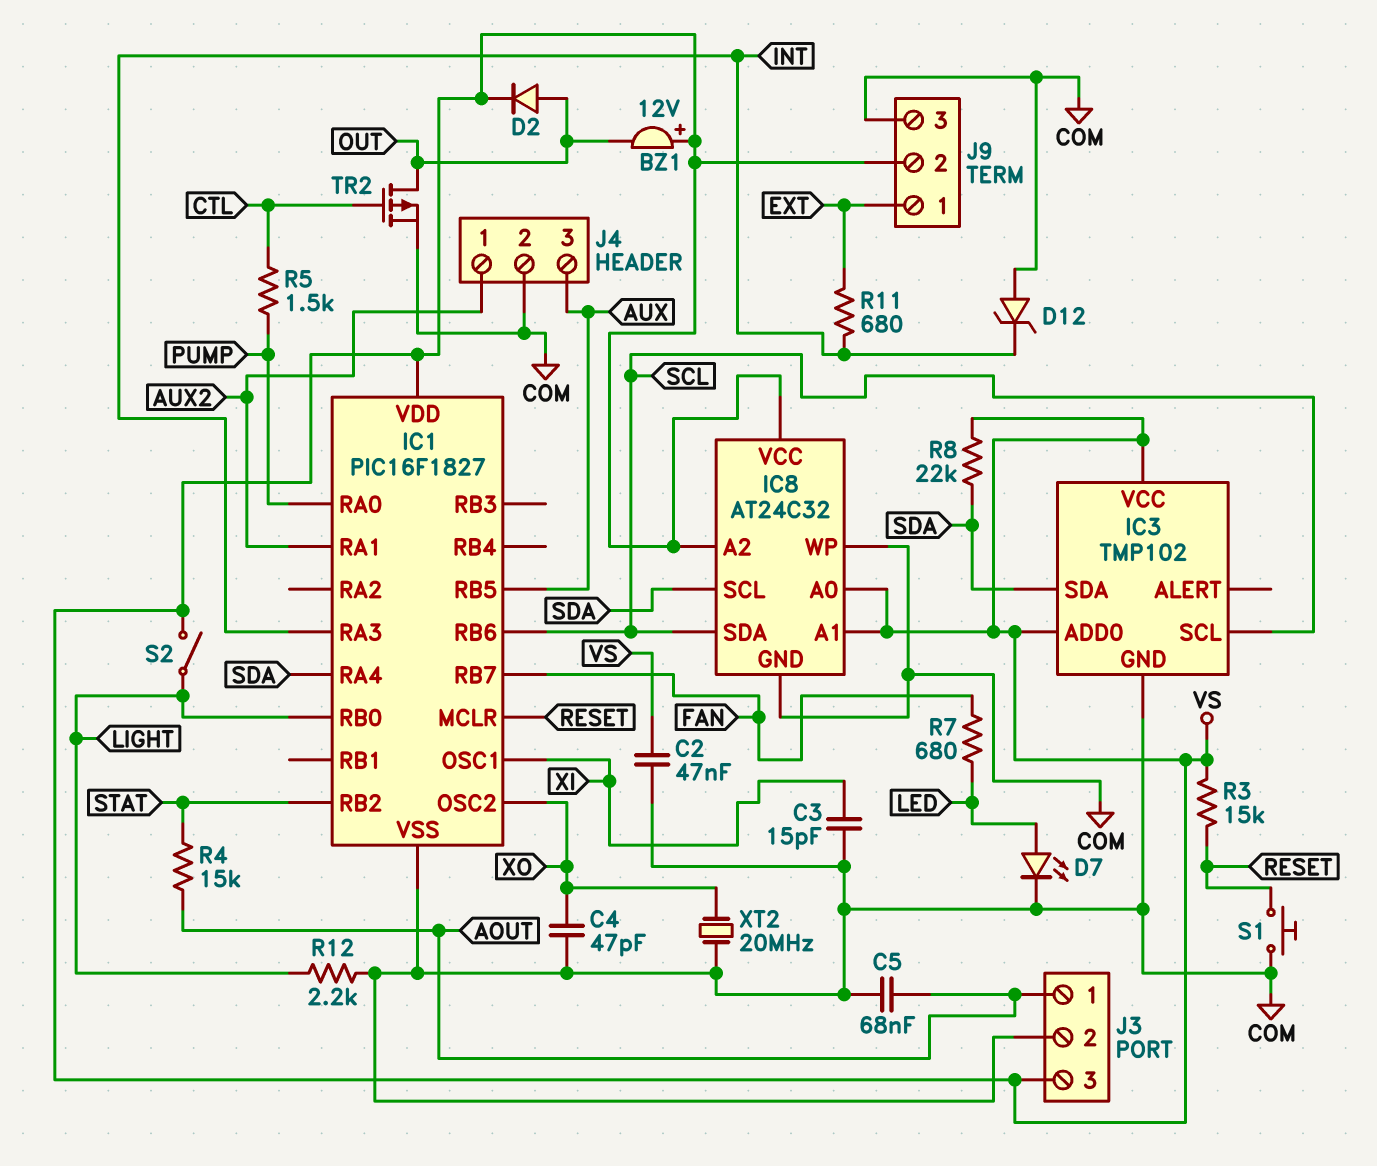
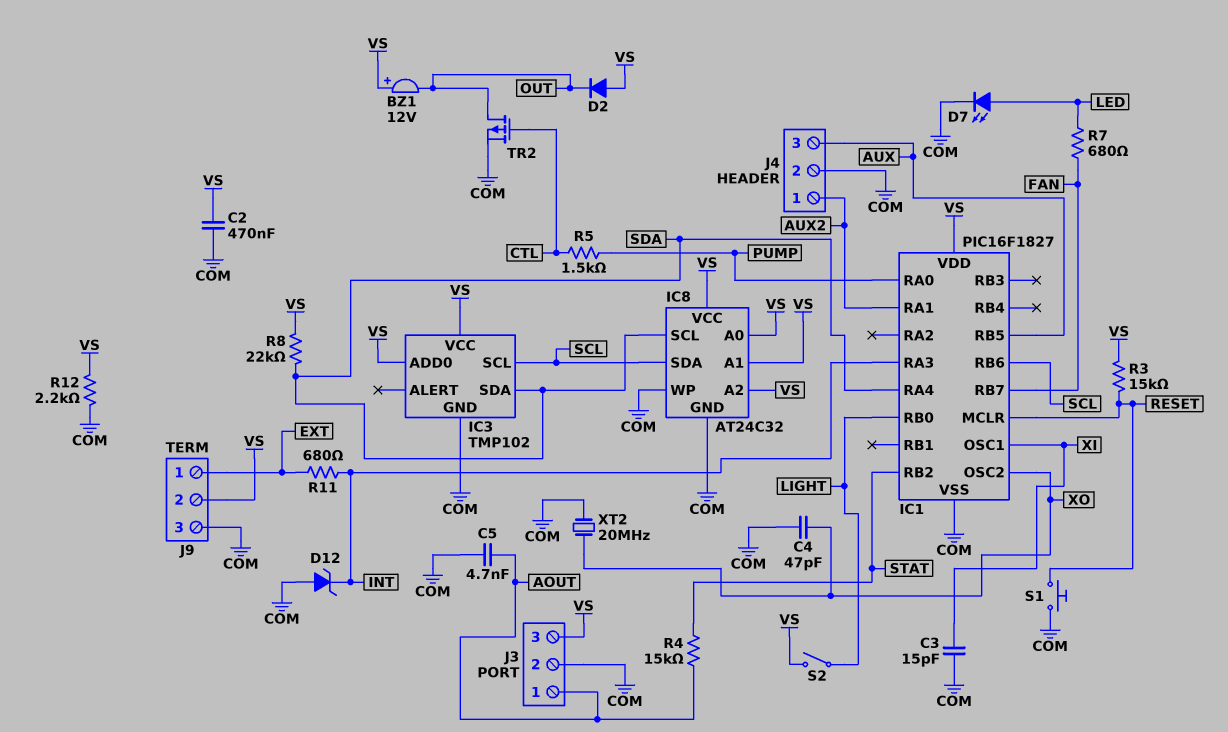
C2: 47nF (COM, VS) -> 470nF (COM, VS)
C5: 68nF (AOUT, COM) -> 4.7nF (AOUT, COM)
D2: diode (A OUT, K VS) -> diode (A VS, K OUT)
R12: 2.2k (COM, LIGHT) -> 2.2k (COM, VS)

